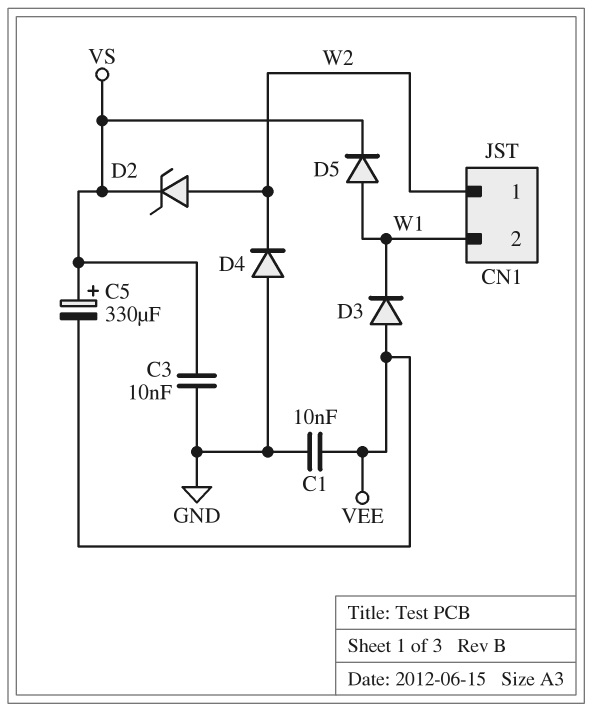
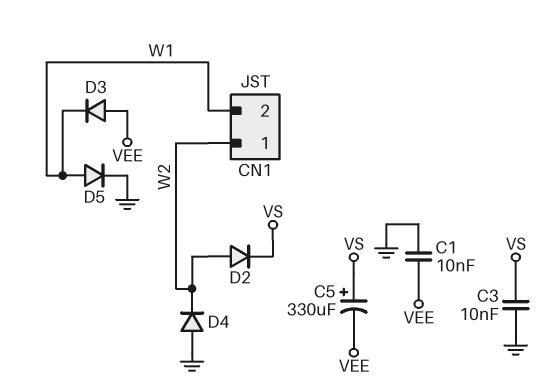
D2: zener (A W2, K VS) -> diode (A W2, K VS)
D5: diode (A W1, K VS) -> diode (A W1, K GND)

